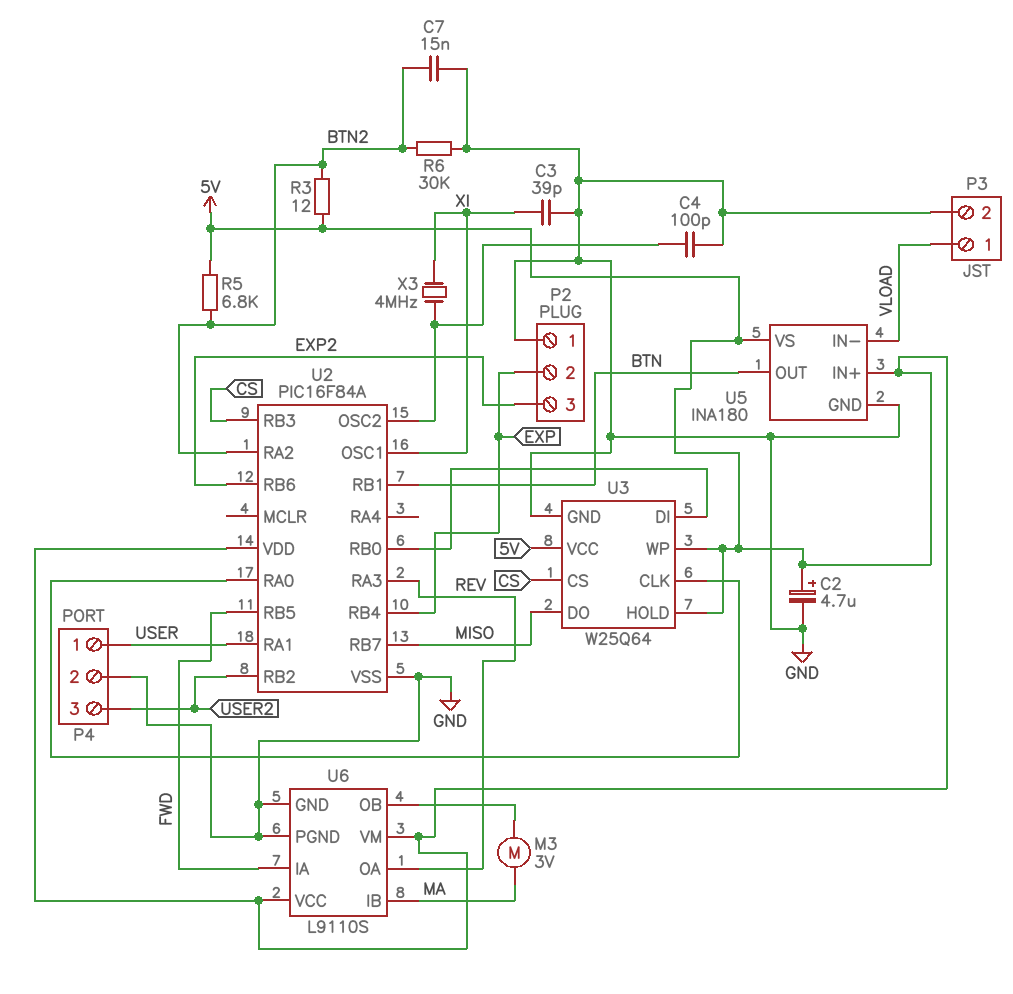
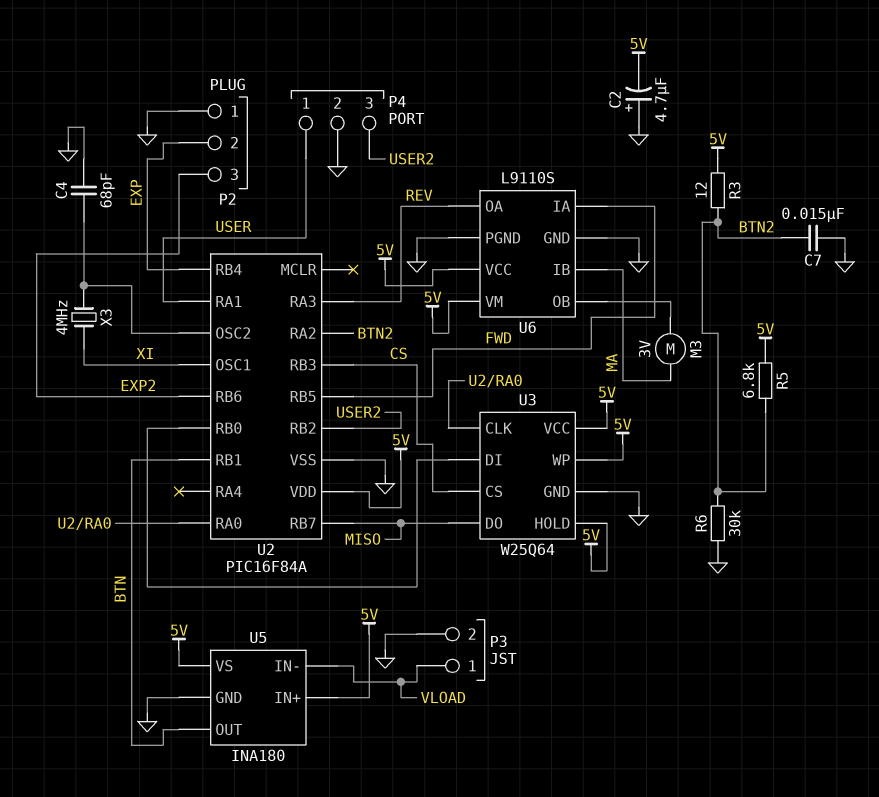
C2: 4.7uF (plus 5V, minus GND) -> 4.7uF (plus GND, minus 5V)
C3: 39pF (GND, XI) -> none
C4: 100pF (GND, U2/OSC2) -> 68pF (GND, U2/OSC2)

